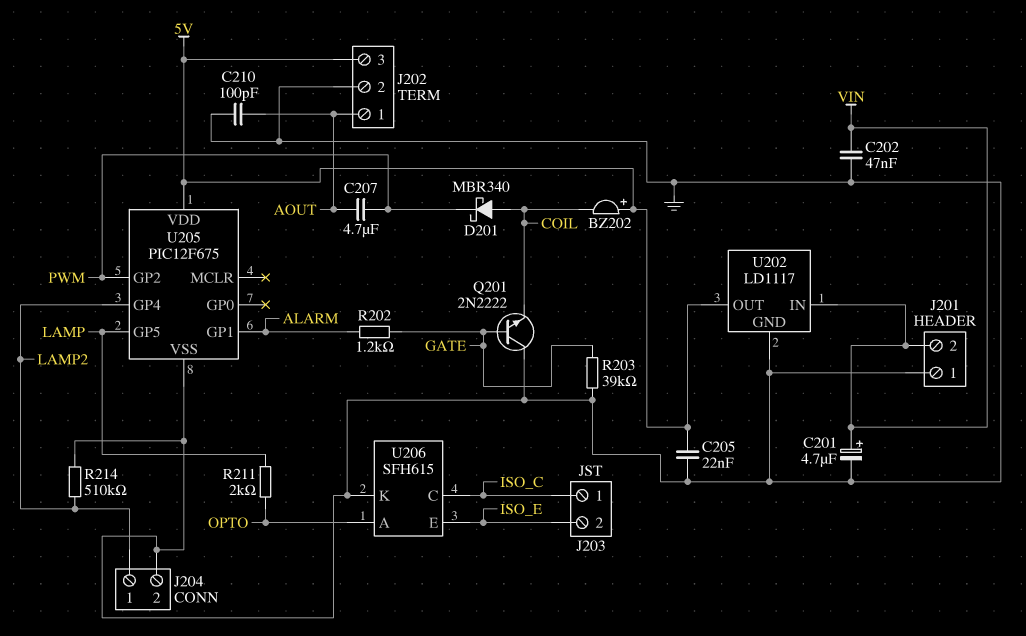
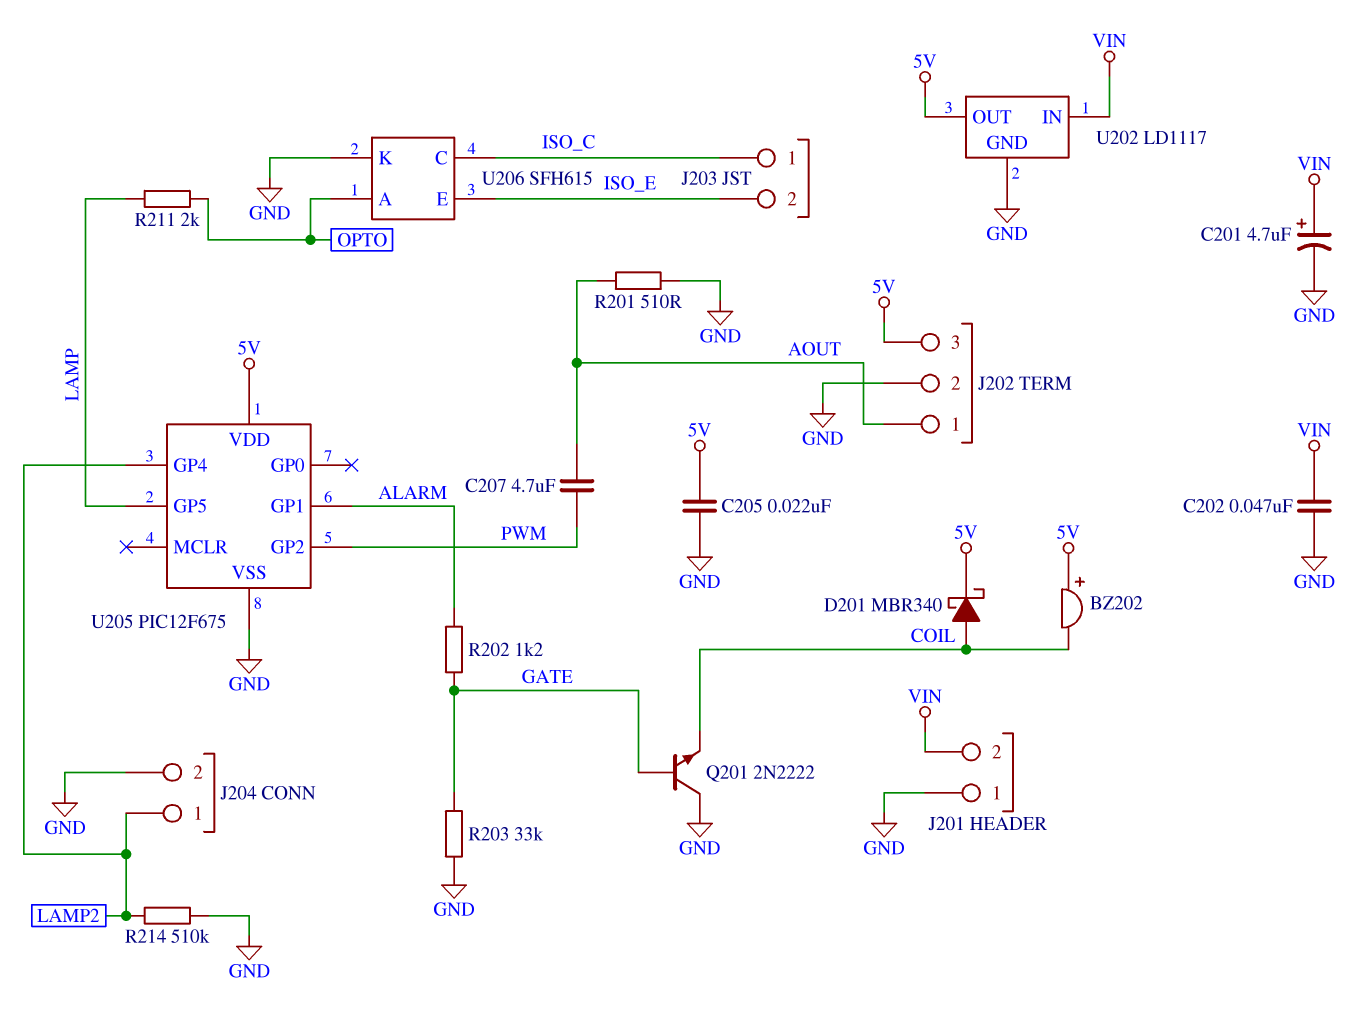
C210: 100pF (AOUT, GND) -> none
D201: schottky MBR340 (A COIL, K PWM) -> schottky MBR340 (A COIL, K 5V)
R201: none -> 510 (AOUT, GND)
R203: 39k (GATE, GND) -> 33k (GATE, GND)

